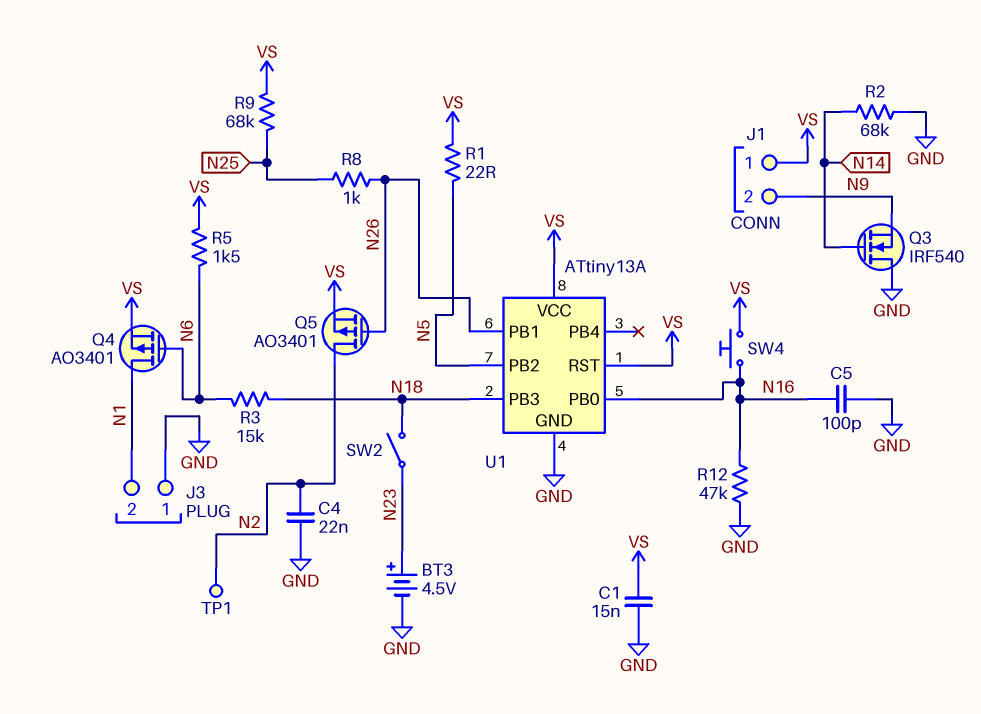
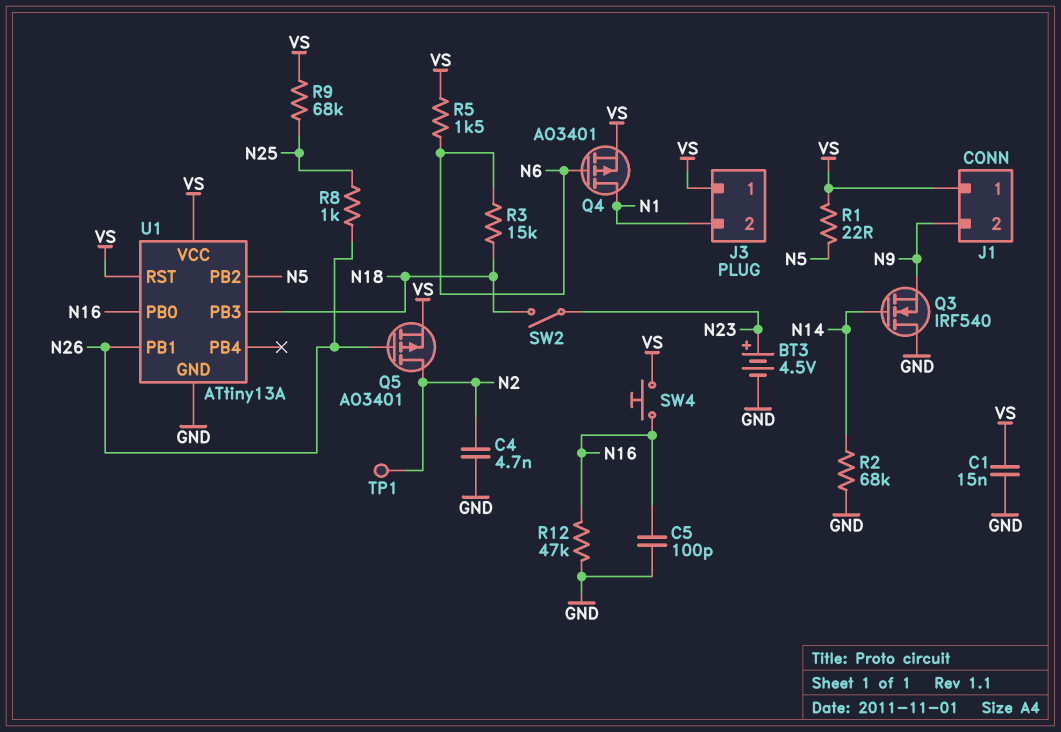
C4: 22nF (GND, N2) -> 4.7nF (GND, N2)
J3 pin 1: GND -> VS

